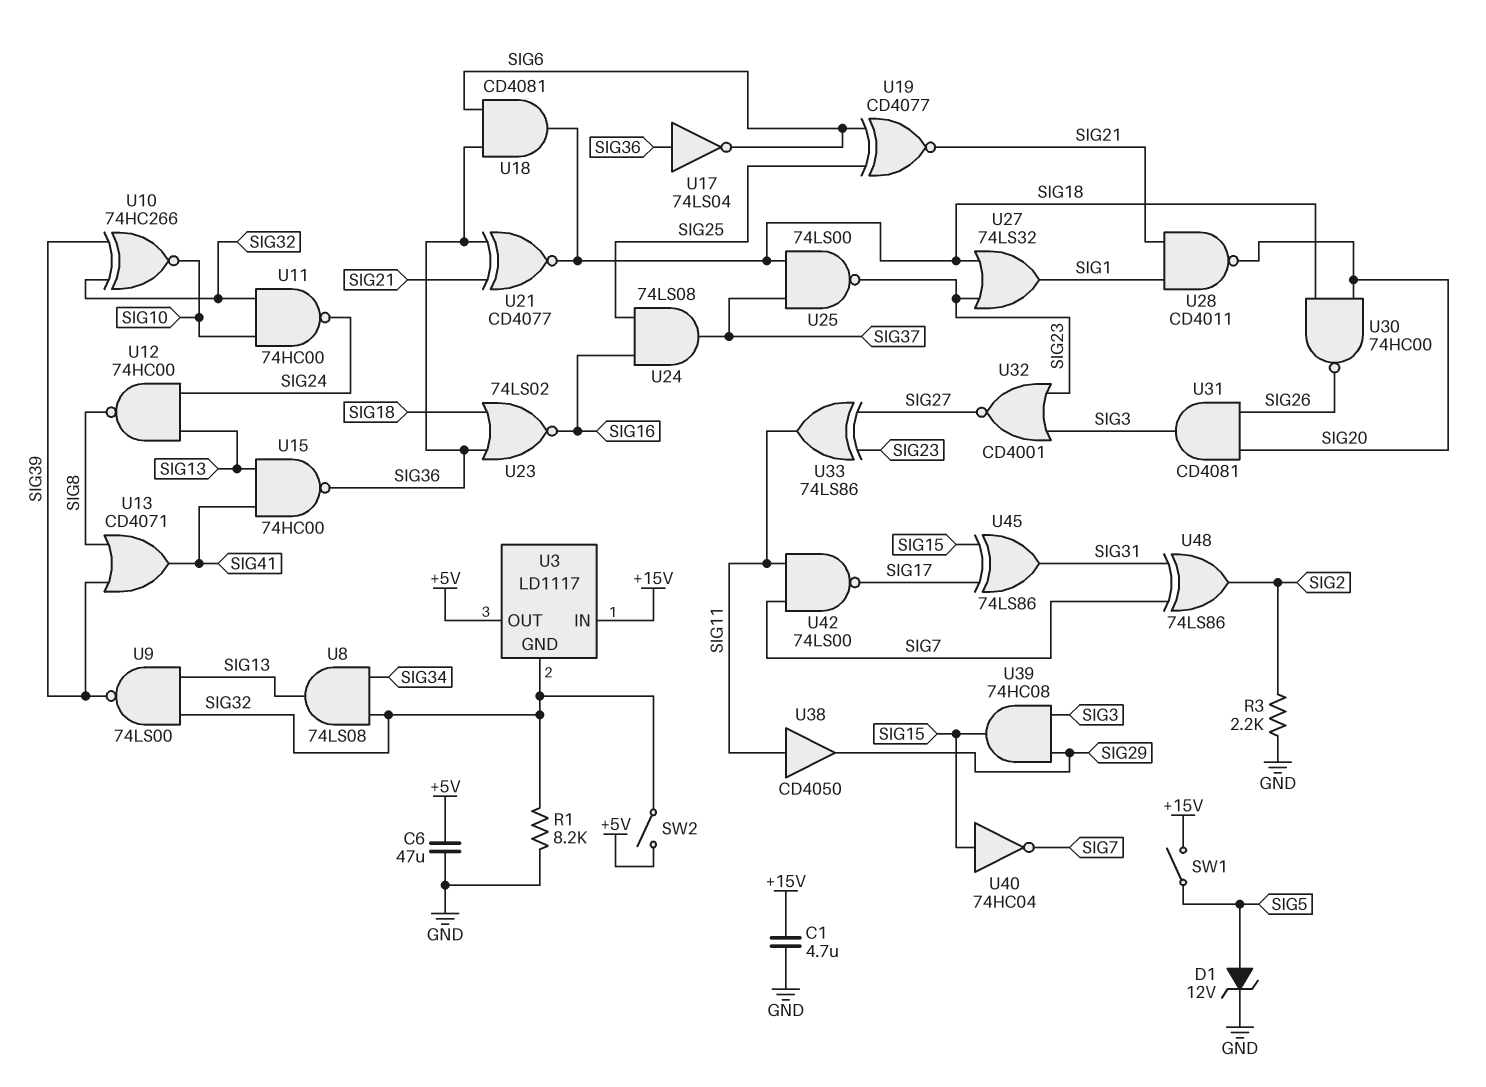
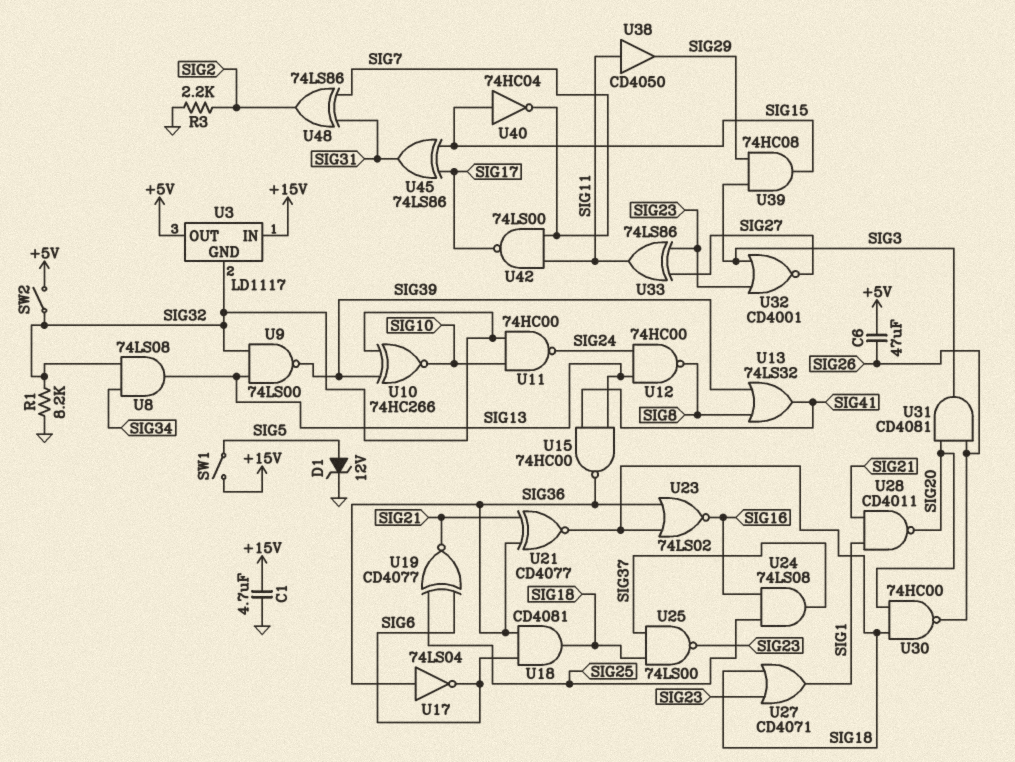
C6: 47uF (+5V, GND) -> 47uF (+5V, SIG26)
U13: OR CD4071 (in SIG8, in SIG39, out SIG41) -> OR 74LS32 (in SIG8, in SIG39, out SIG41)
U27: OR 74LS32 (in SIG18, in SIG23, out SIG1) -> OR CD4071 (in SIG18, in SIG23, out SIG1)

